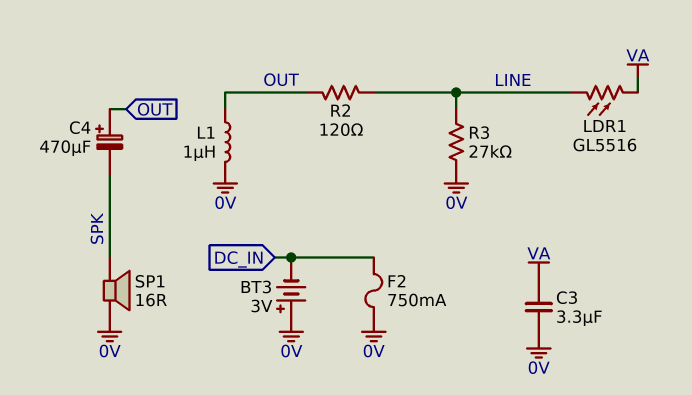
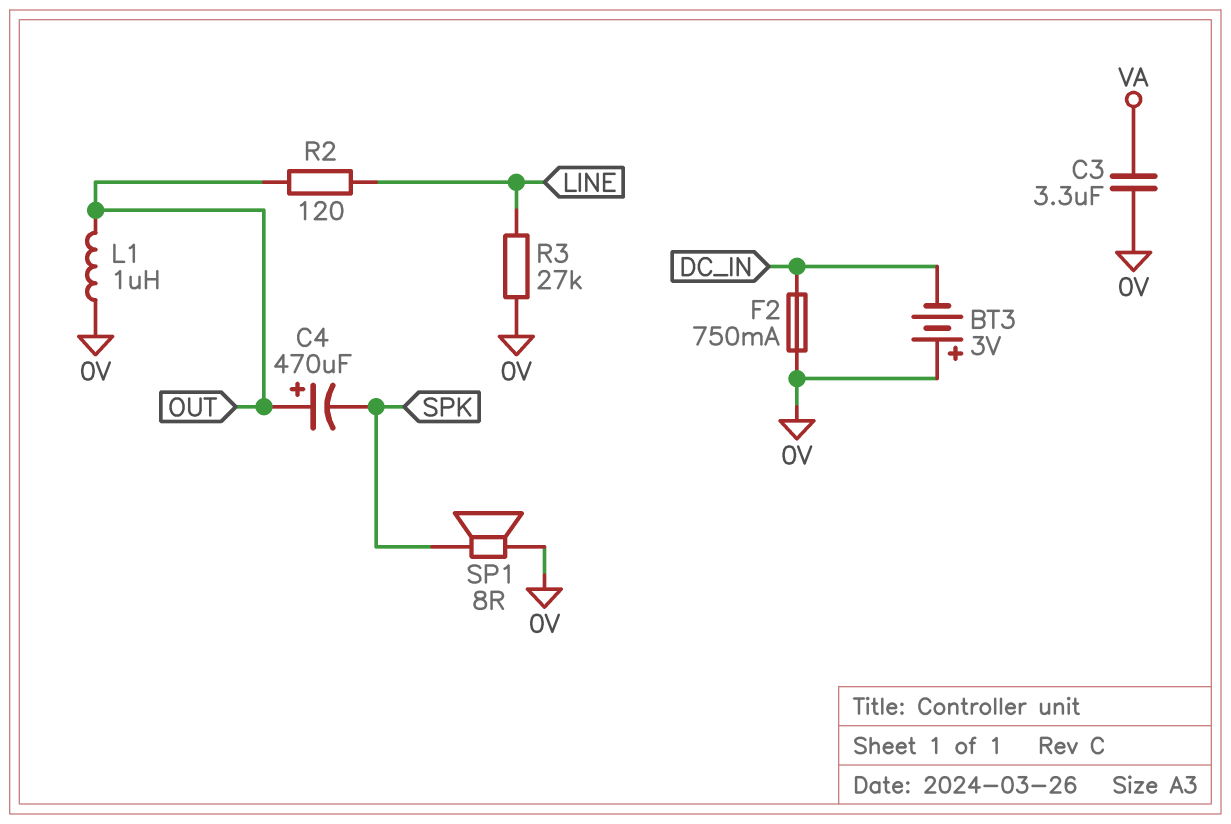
LDR1: GL5516 (LINE, VA) -> none
SP1: speaker 16R (0V, SPK) -> speaker 8R (0V, SPK)

